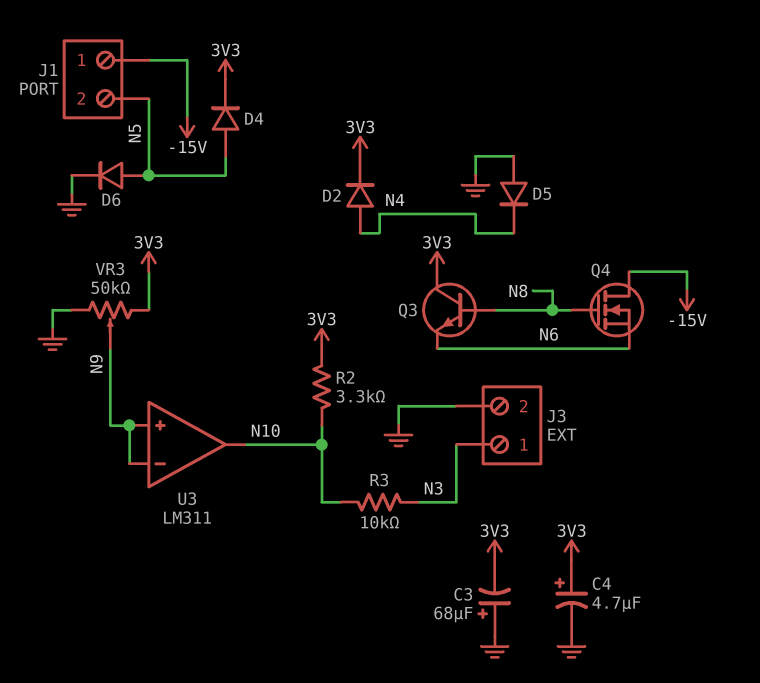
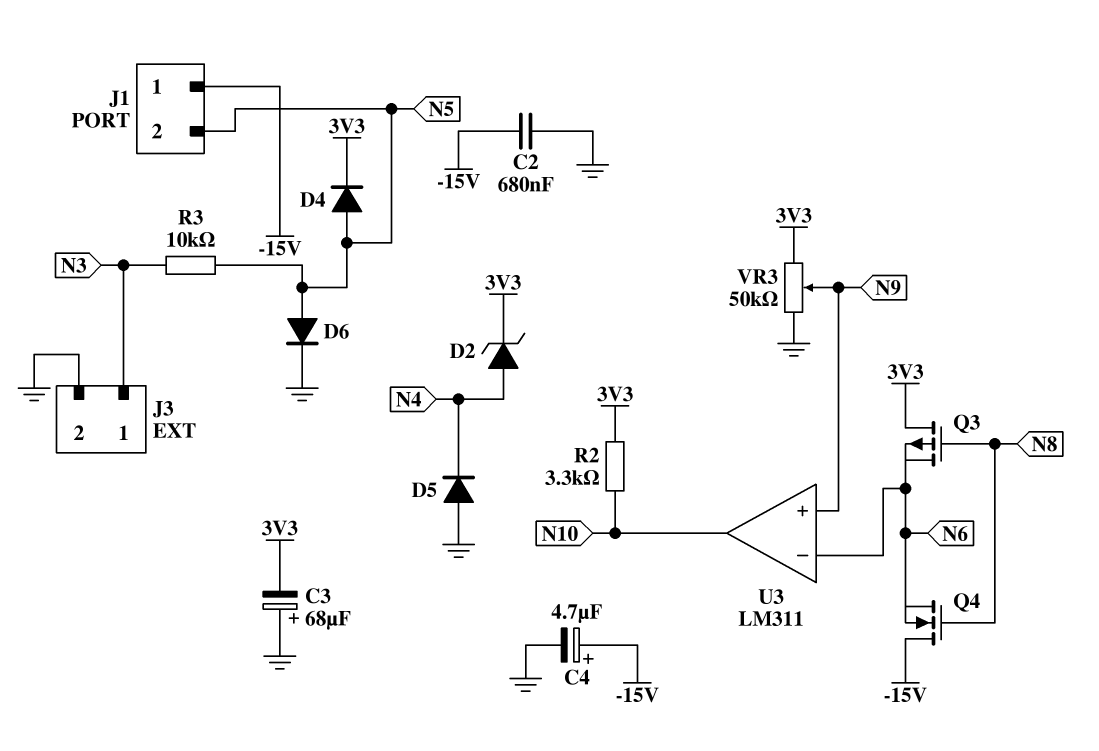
C2: none -> 680nF (-15V, GND)
C4: 4.7uF (plus 3V3, minus GND) -> 4.7uF (plus -15V, minus GND)
D2: diode (A N4, K 3V3) -> zener (A N4, K 3V3)
Q3: NPN (B N8, C 3V3, E N6) -> PMOS (G N8, D 3V3, S N6)
R3: 10k (N3, N10) -> 10k (N3, N5)
U3 pin in-: N9 -> N6

